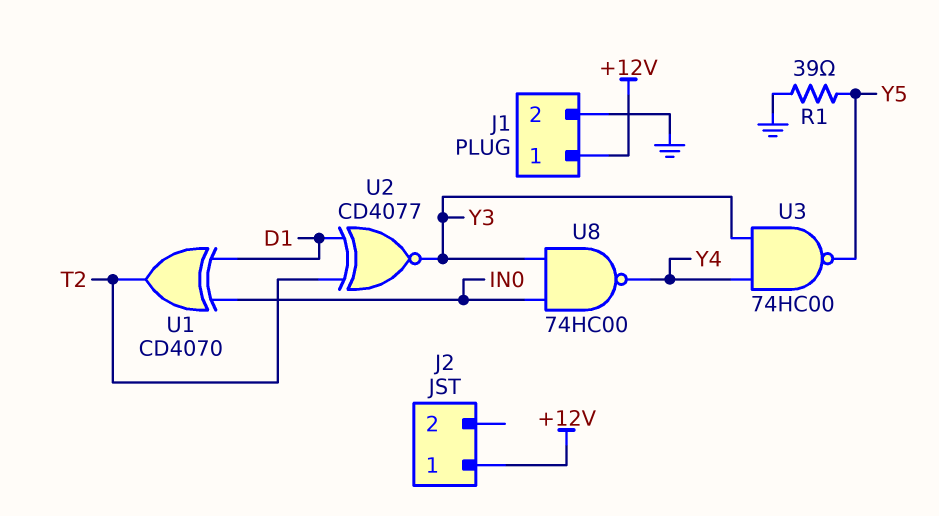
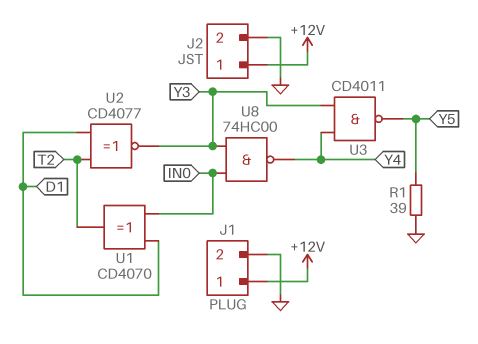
J2 pin 2: none -> GND
U3: NAND 74HC00 (in Y3, in Y4, out Y5) -> NAND CD4011 (in Y3, in Y4, out Y5)

